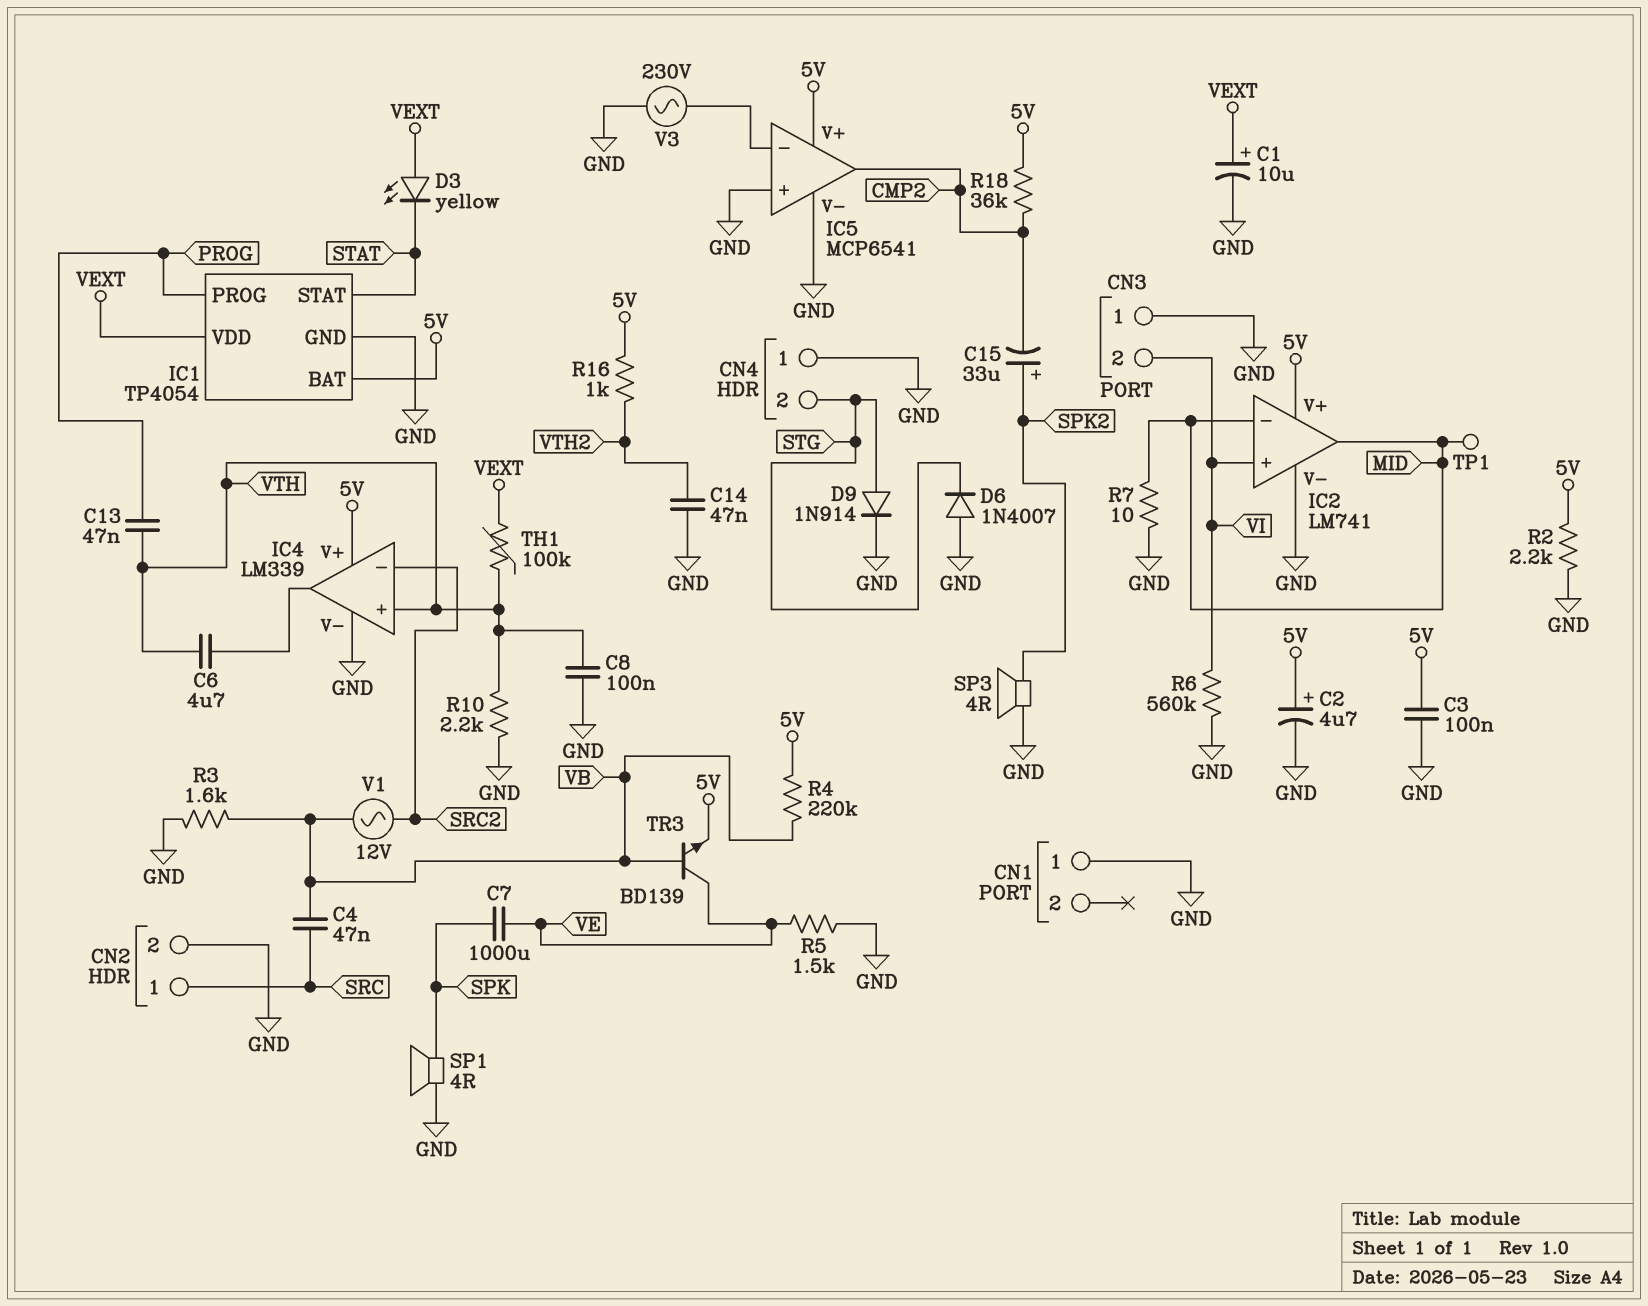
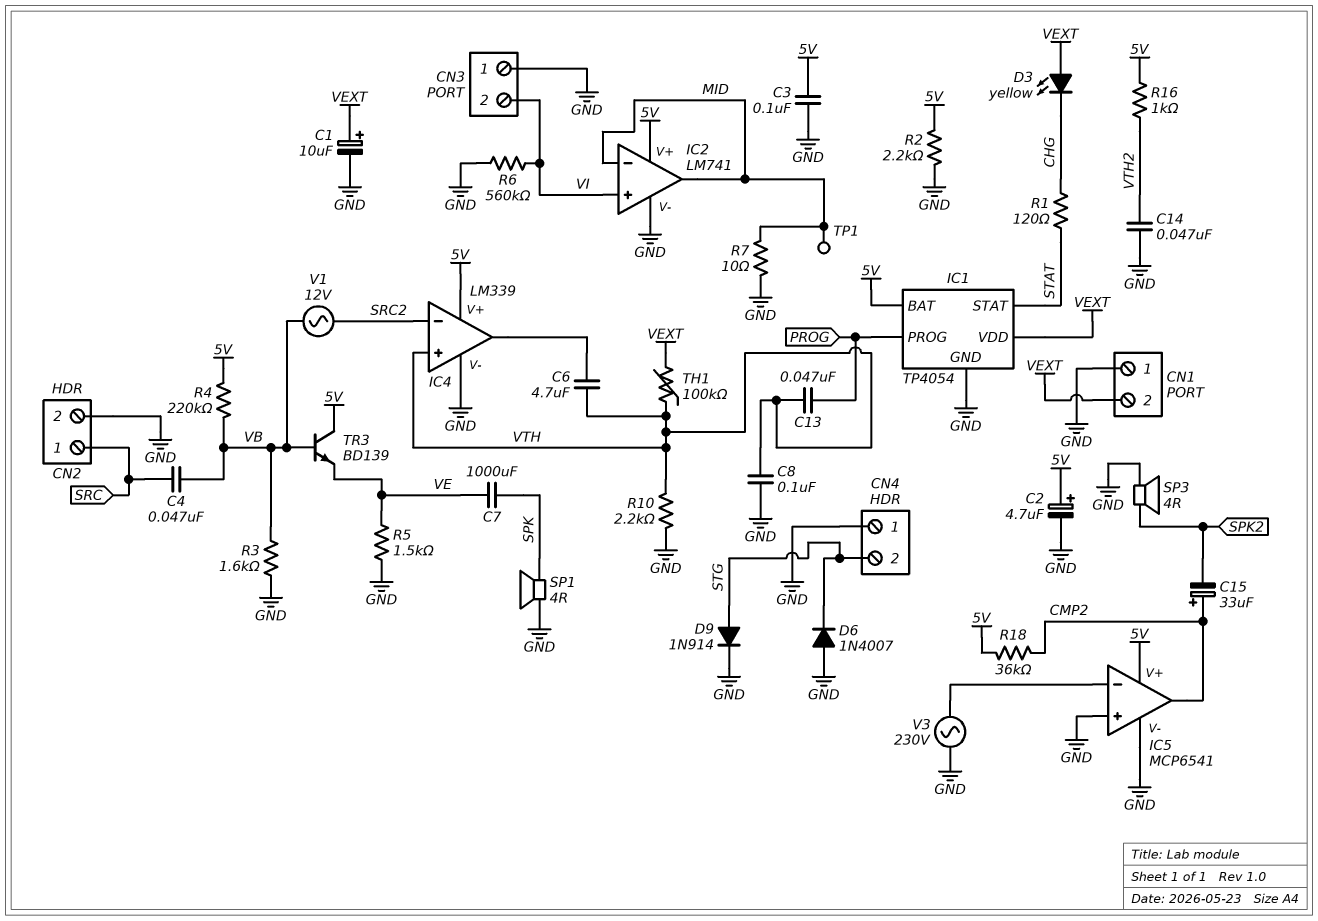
C15: 33uF (plus SPK2, minus CMP2) -> 33uF (plus CMP2, minus SPK2)
CN1 pin 2: none -> VEXT
D3: LED yellow (A VEXT, K STAT) -> LED yellow (A VEXT, K CHG)
R1: none -> 120 (CHG, STAT)
TR3: NPN BD139 (B VB, C VE, E 5V) -> NPN BD139 (B VB, C 5V, E VE)

